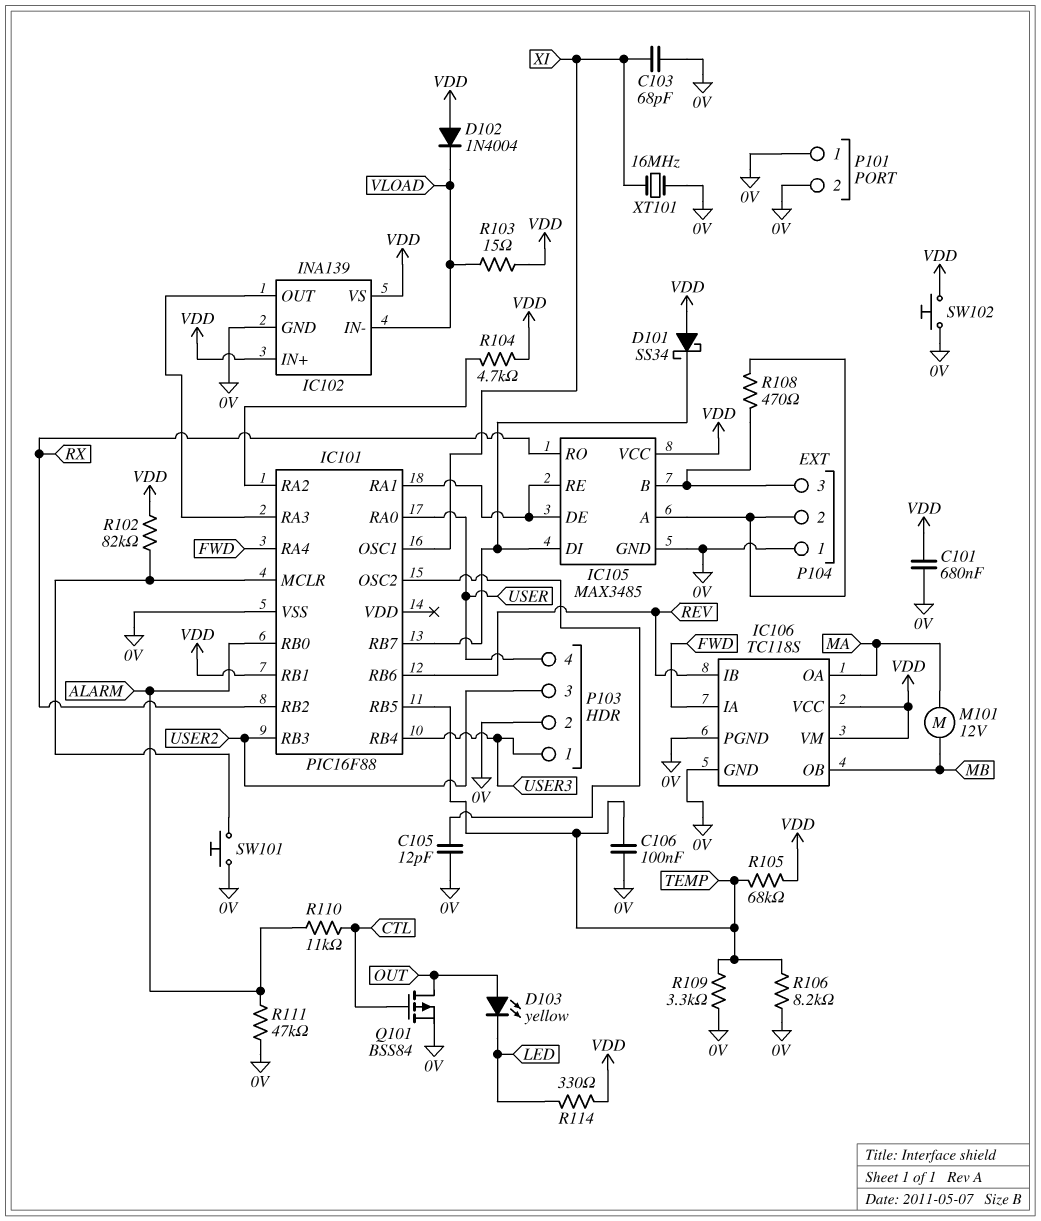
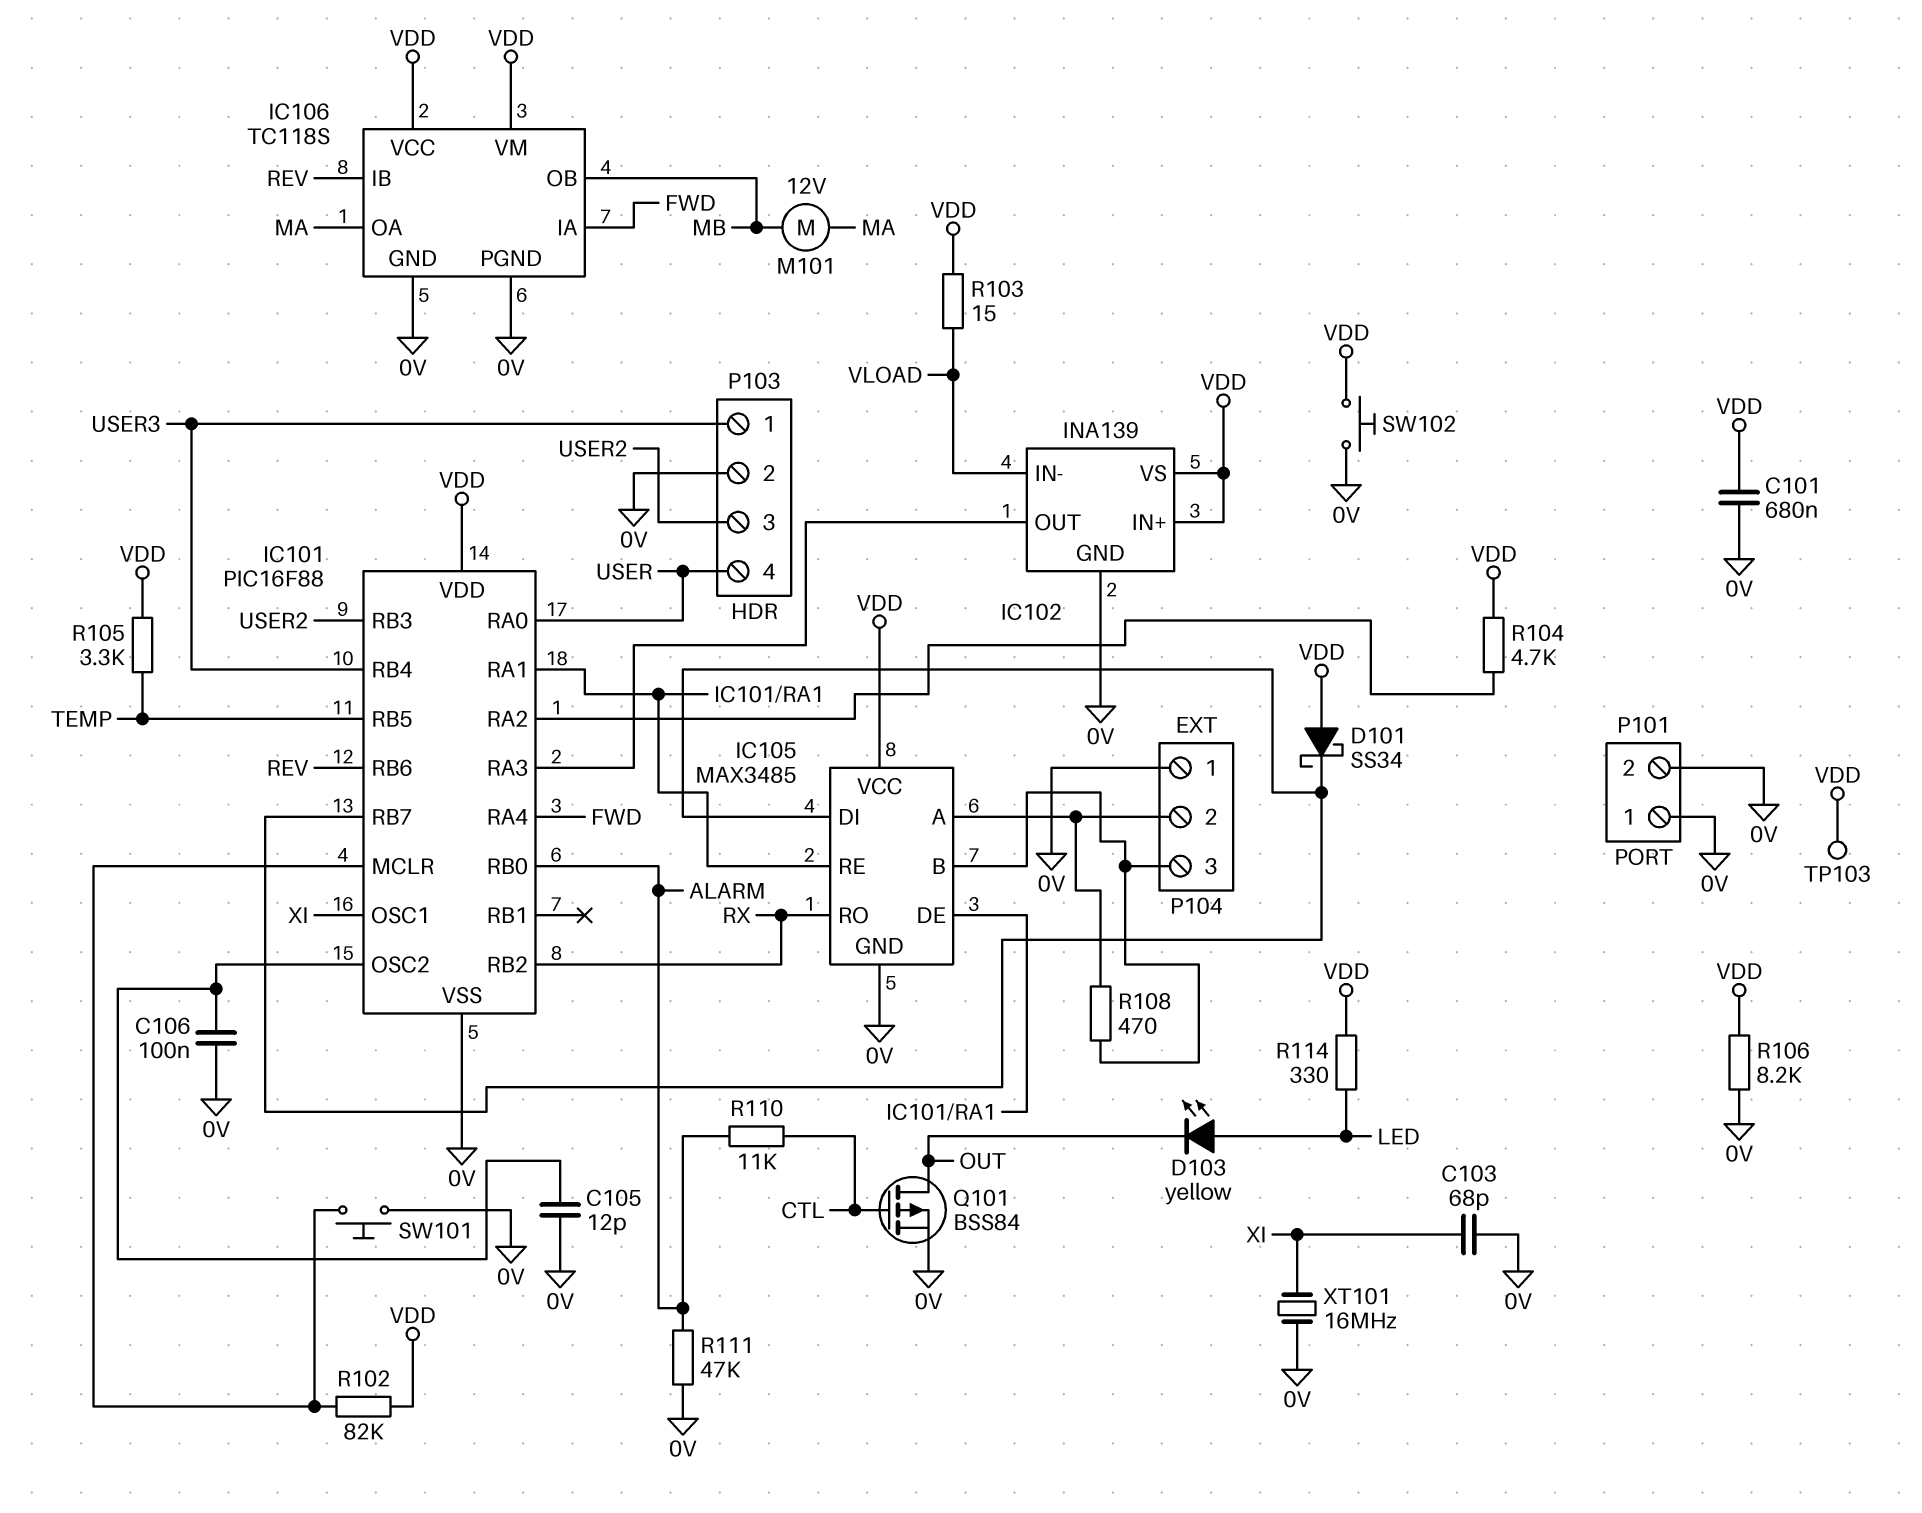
C106: 100nF (0V, TEMP) -> 100nF (0V, IC101/OSC2)
D102: diode 1N4004 (A VDD, K VLOAD) -> none
D103: LED yellow (A OUT, K LED) -> LED yellow (A LED, K OUT)
IC101 pin RB1: VDD -> none
IC101 pin VDD: none -> VDD
R105: 68k (TEMP, VDD) -> 3.3k (TEMP, VDD)
R106: 8.2k (0V, TEMP) -> 8.2k (0V, VDD)
R109: 3.3k (0V, TEMP) -> none
TP103: none -> test point (VDD)

